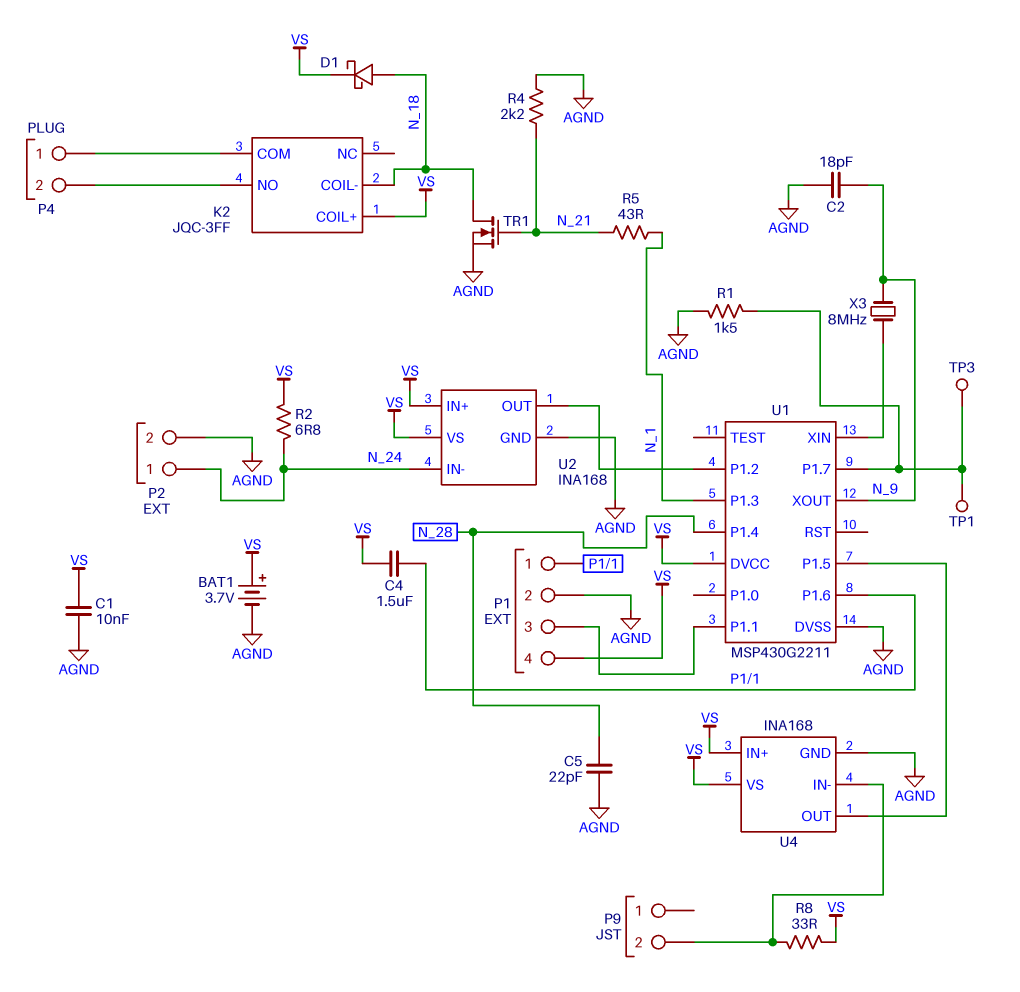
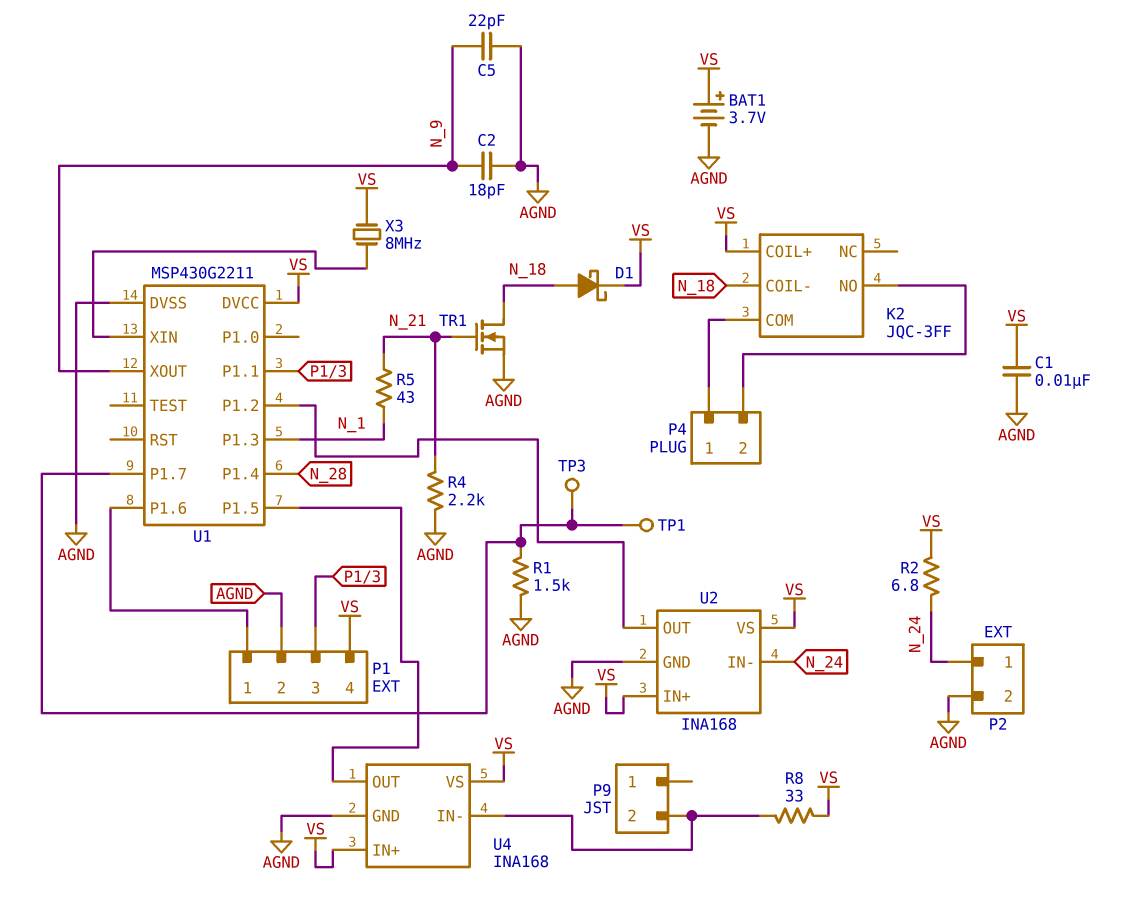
C4: 1.5uF (P1/1, VS) -> none
C5: 22pF (AGND, N_28) -> 22pF (AGND, N_9)
X3: 8MHz (N_9, U1/XIN) -> 8MHz (U1/XIN, VS)

